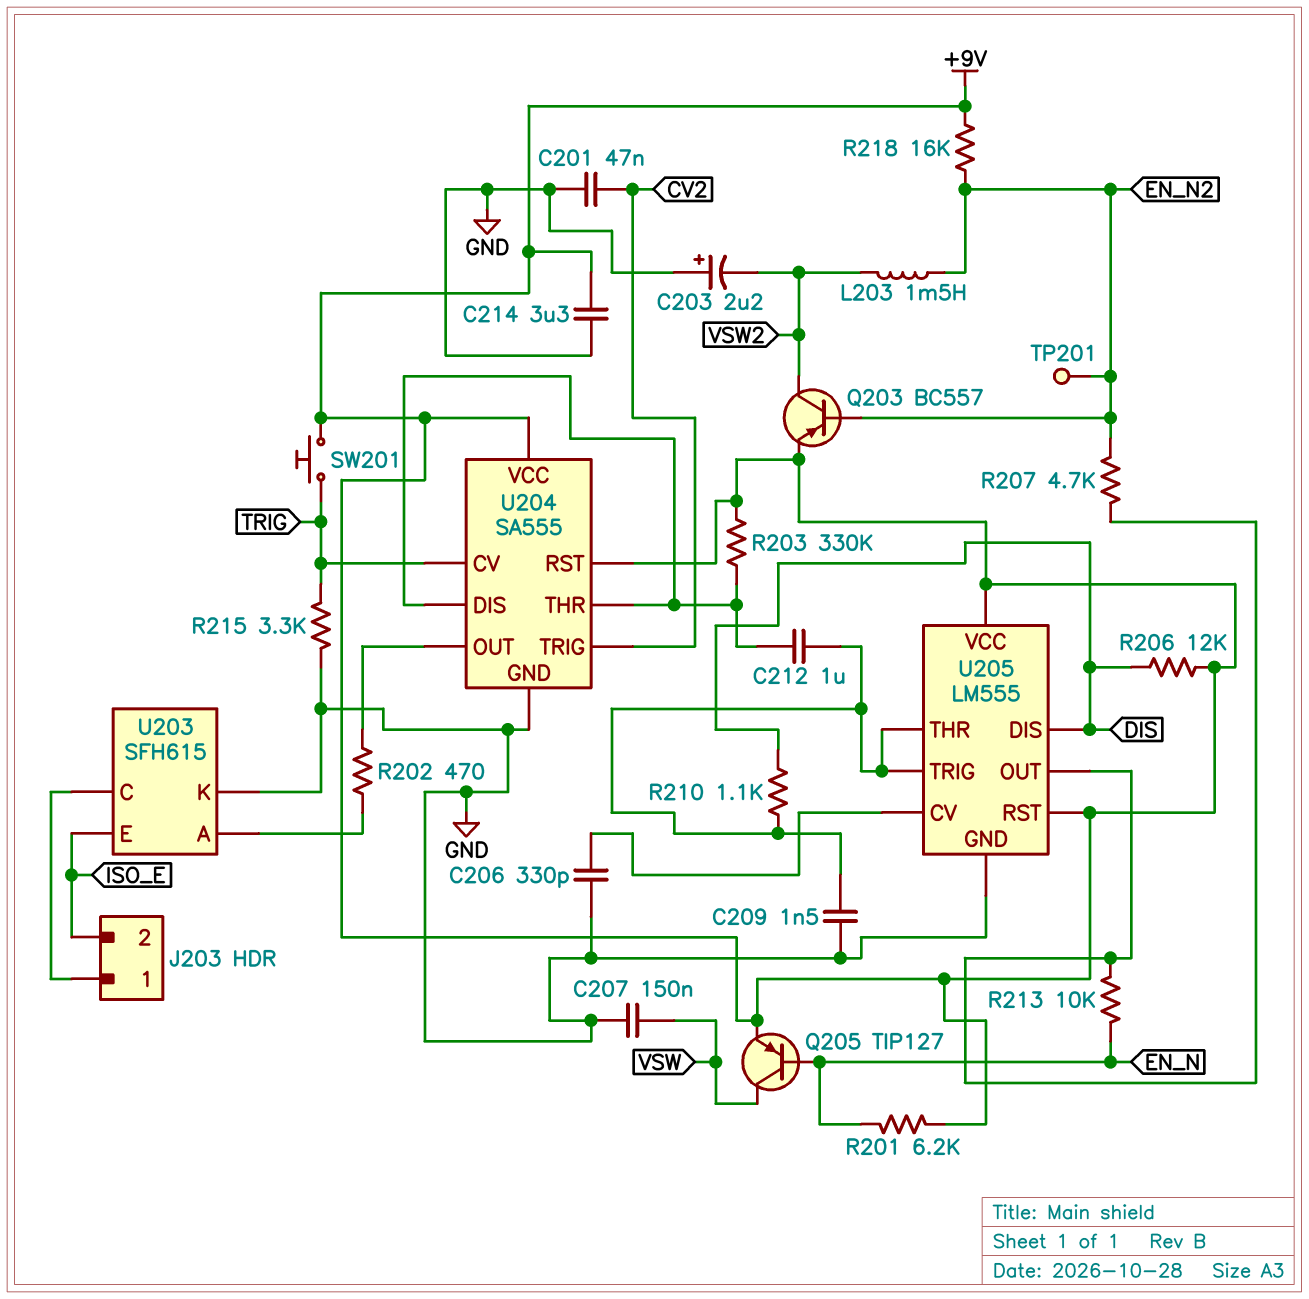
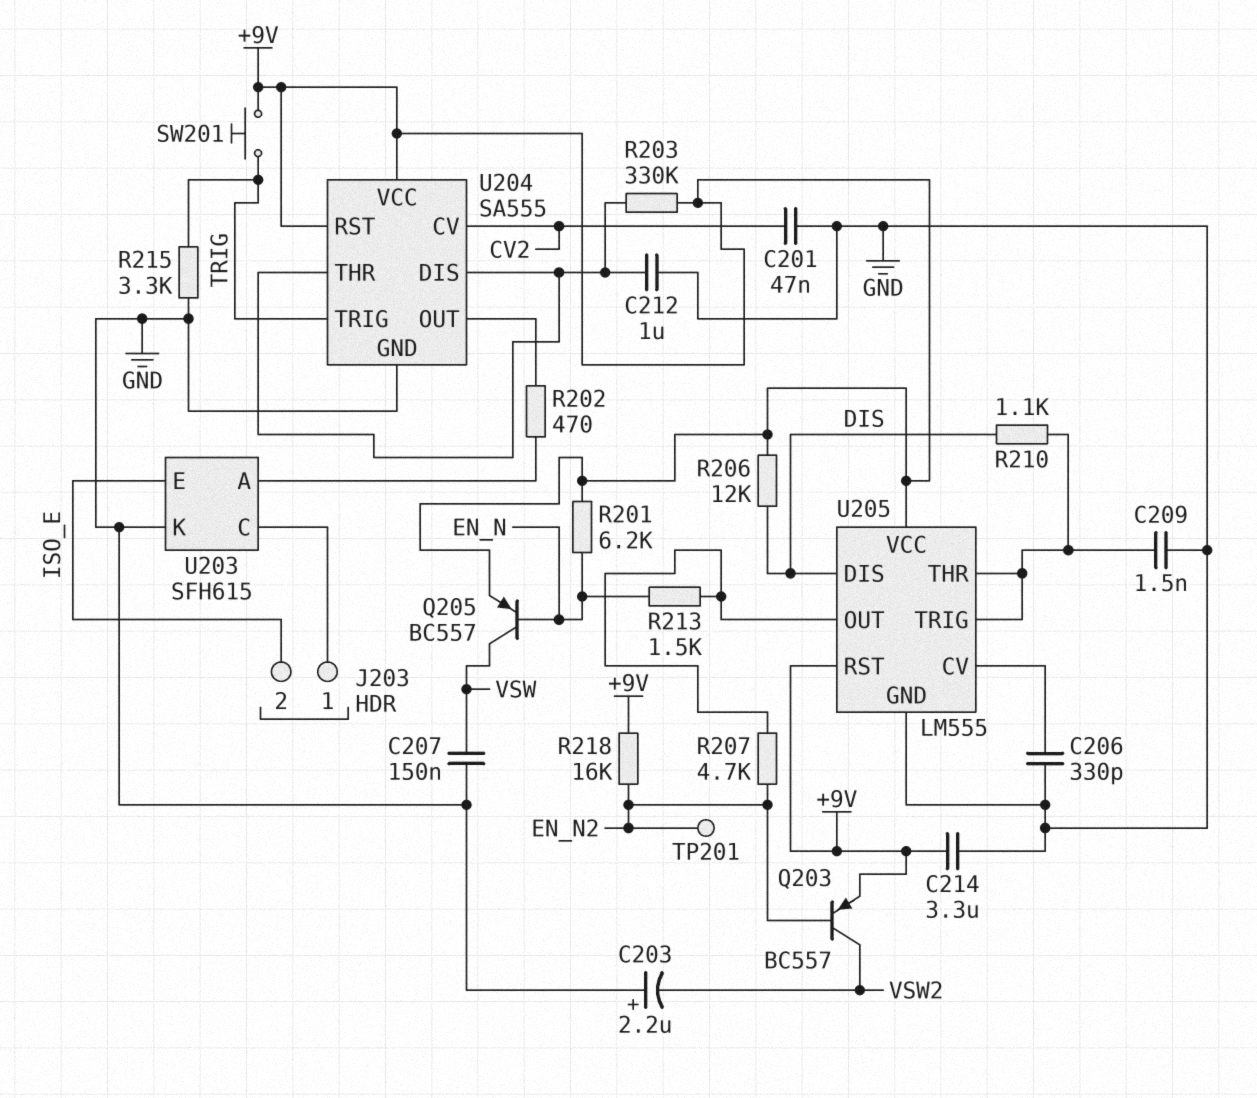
C212: 1uF (U204/DIS, U205/THR) -> 1uF (GND, U204/DIS)
L203: 1.5mH (EN_N2, VSW2) -> none
Q205: PNP TIP127 (B EN_N, C VSW, E +9V) -> PNP BC557 (B EN_N, C VSW, E +9V)
R213: 10k (EN_N, U205/OUT) -> 1.5k (EN_N, U205/OUT)
U204 pin CV: TRIG -> CV2
U204 pin TRIG: CV2 -> TRIG

